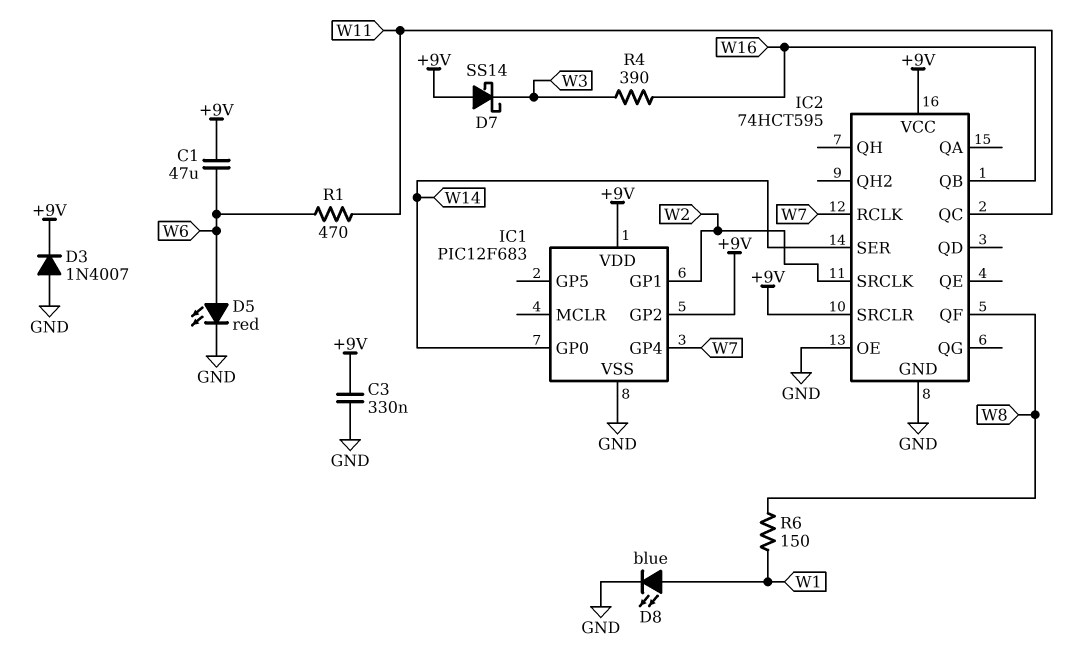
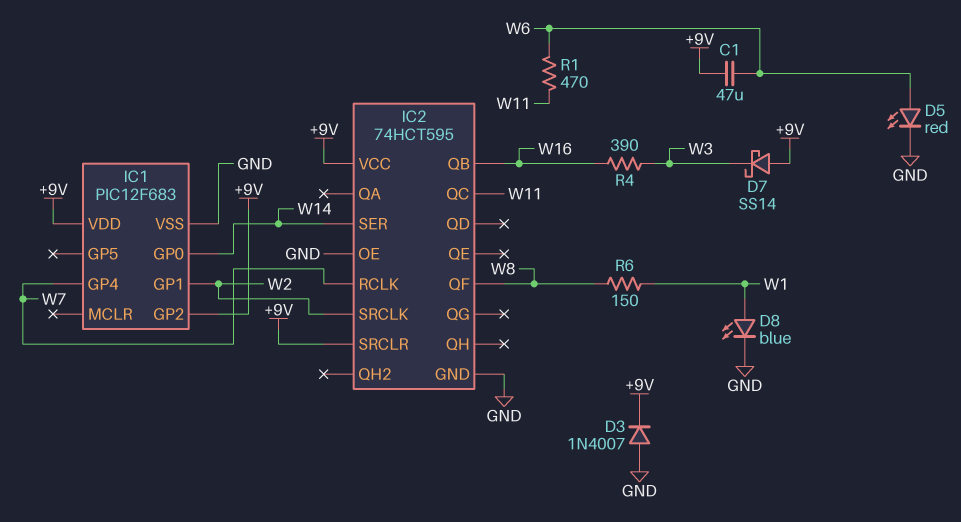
C3: 330nF (+9V, GND) -> none

